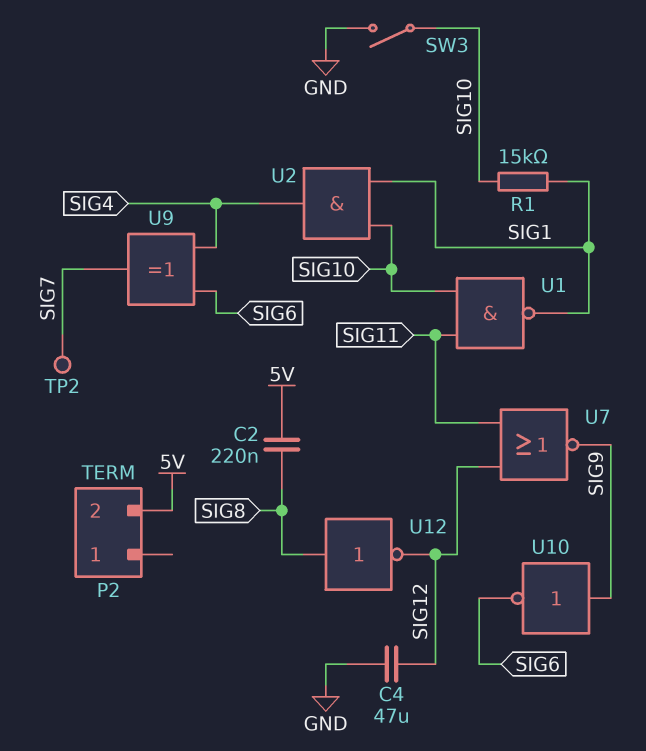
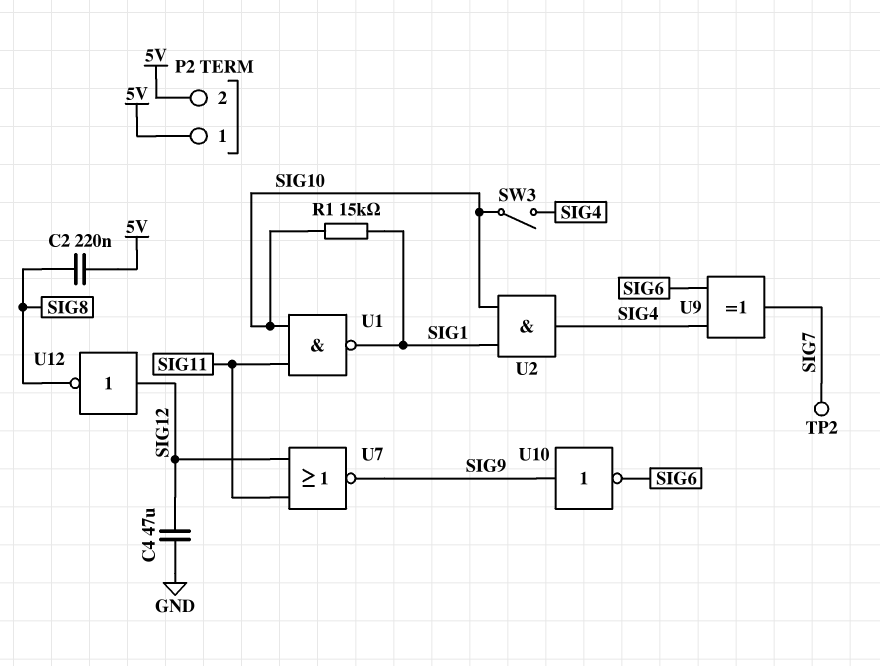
P2 pin 1: none -> 5V
SW3: switch (GND, SIG10) -> switch (SIG4, SIG10)
U12: NOT (in SIG8, out SIG12) -> NOT (in SIG12, out SIG8)

